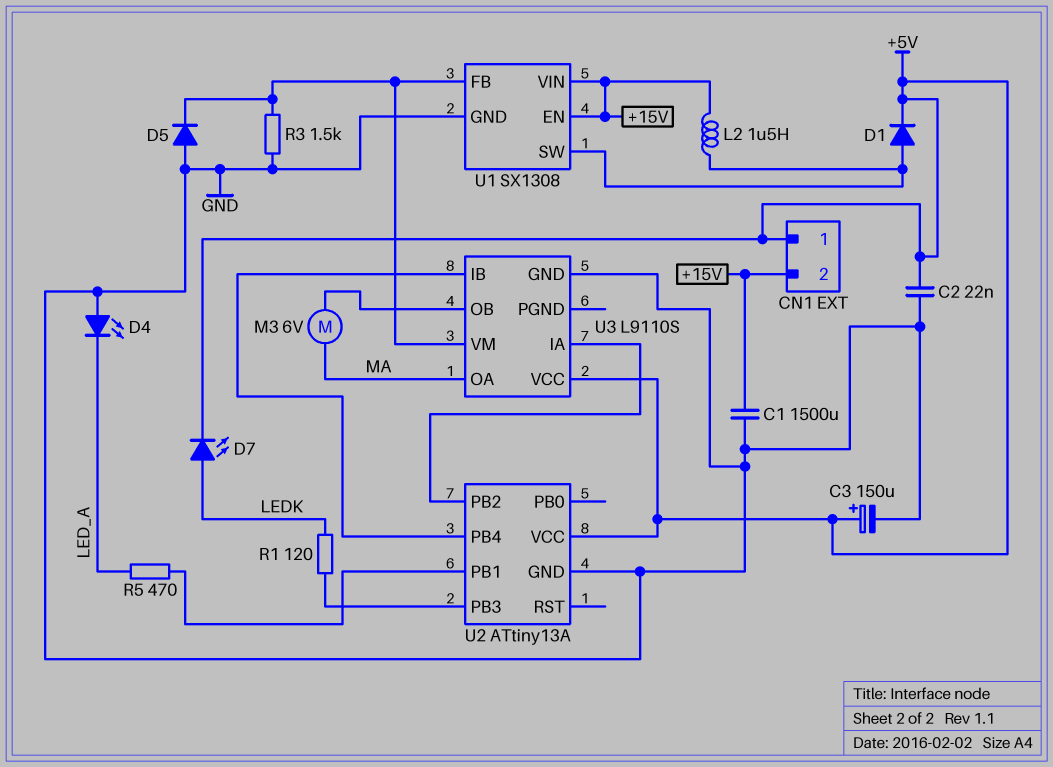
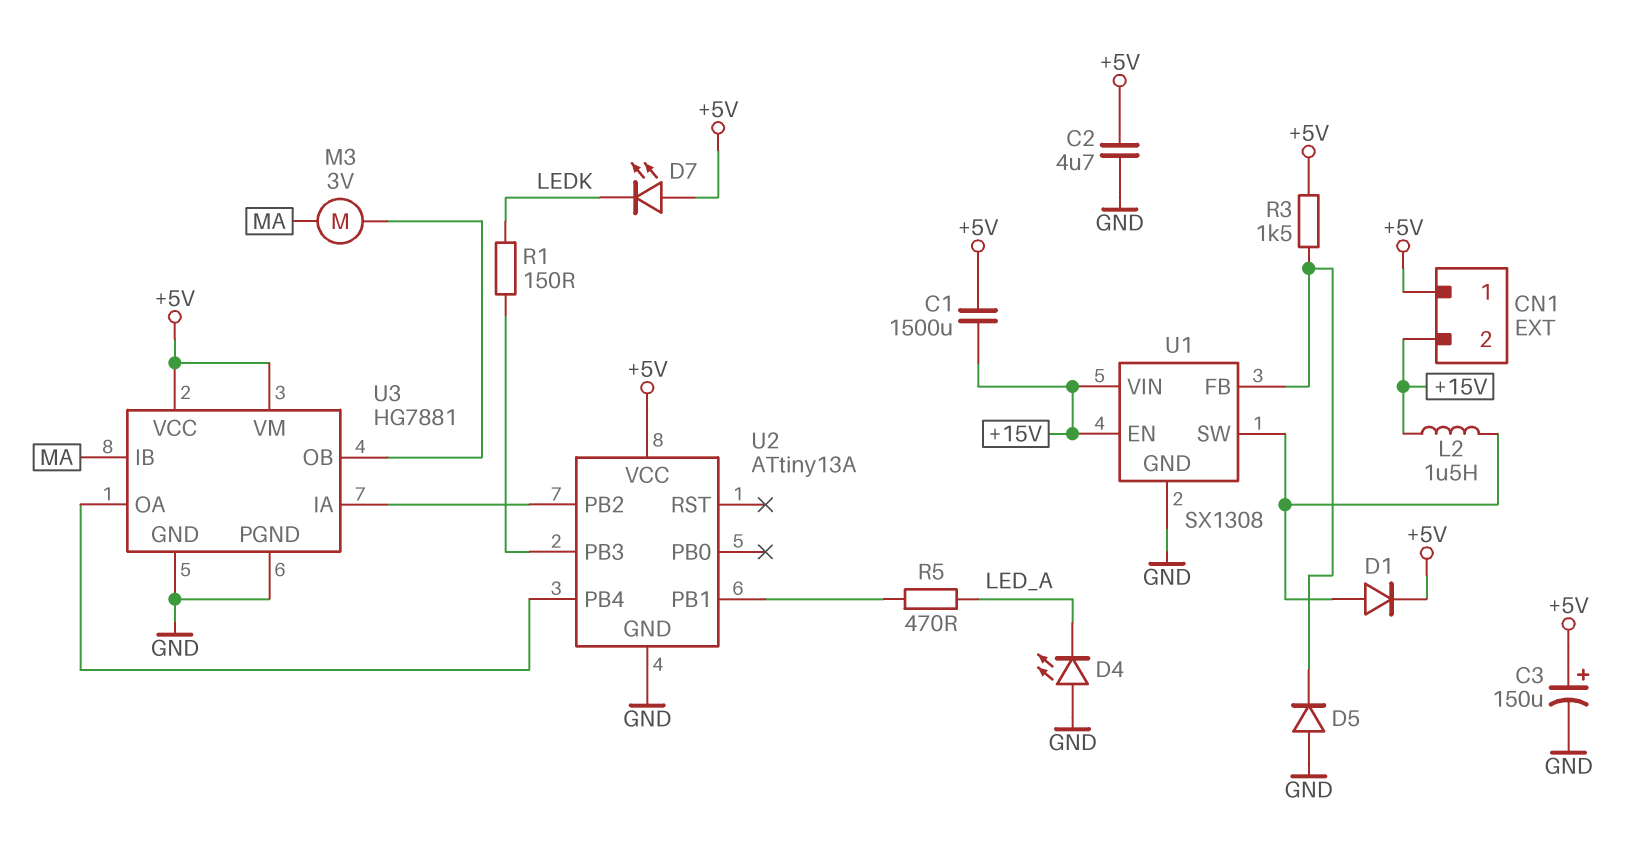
C1: 1500uF (+15V, GND) -> 1500uF (+5V, +15V)
C2: 22nF (+5V, GND) -> 4.7uF (+5V, GND)
D7: LED (A LEDK, K +5V) -> LED (A +5V, K LEDK)
M3: motor 6V (MA, U3/OB) -> motor 3V (MA, U3/OB)
R1: 120 (LEDK, U2/PB3) -> 150 (LEDK, U2/PB3)
R3: 1.5k (GND, U1/FB) -> 1.5k (+5V, U1/FB)
U3: L9110S -> HG7881
U3 pin IB: U2/PB4 -> MA
U3 pin OA: MA -> U2/PB4
U3 pin PGND: none -> GND
U3 pin VM: U1/FB -> +5V

